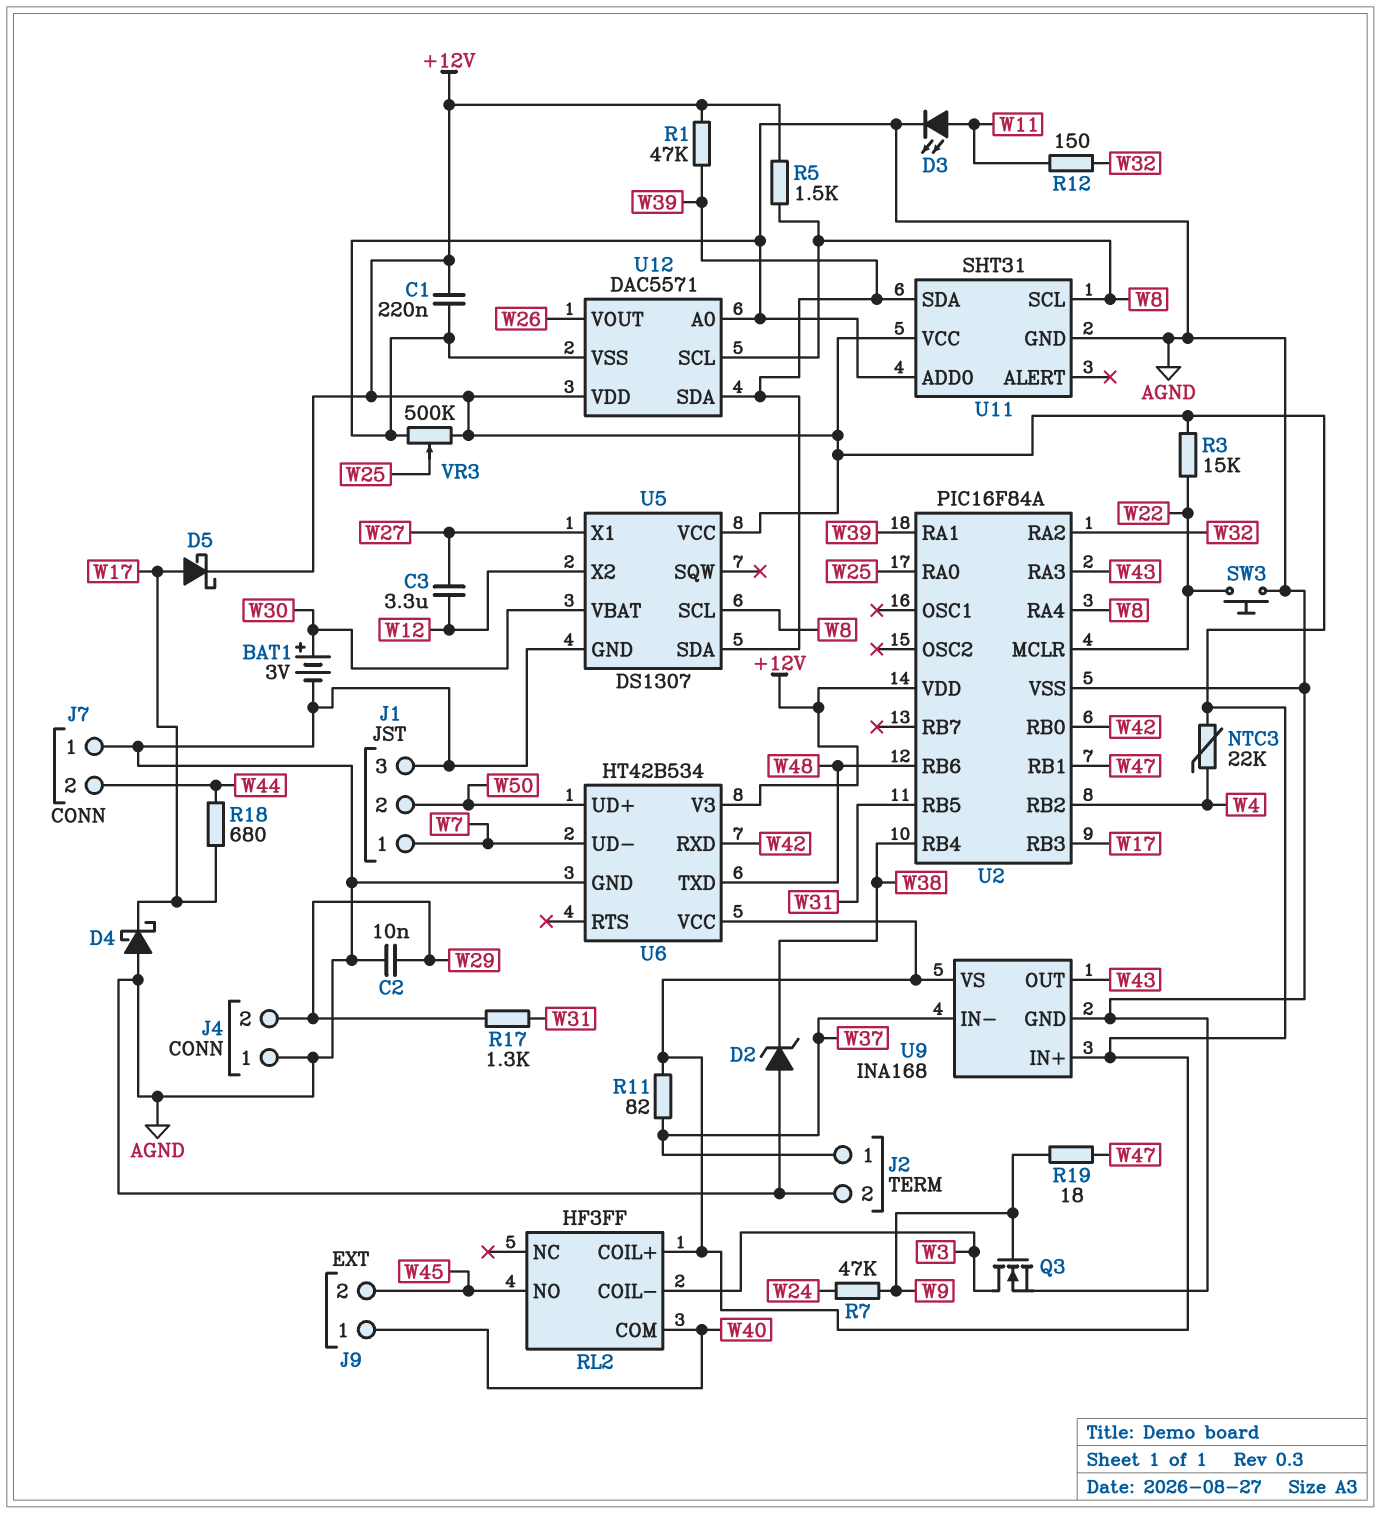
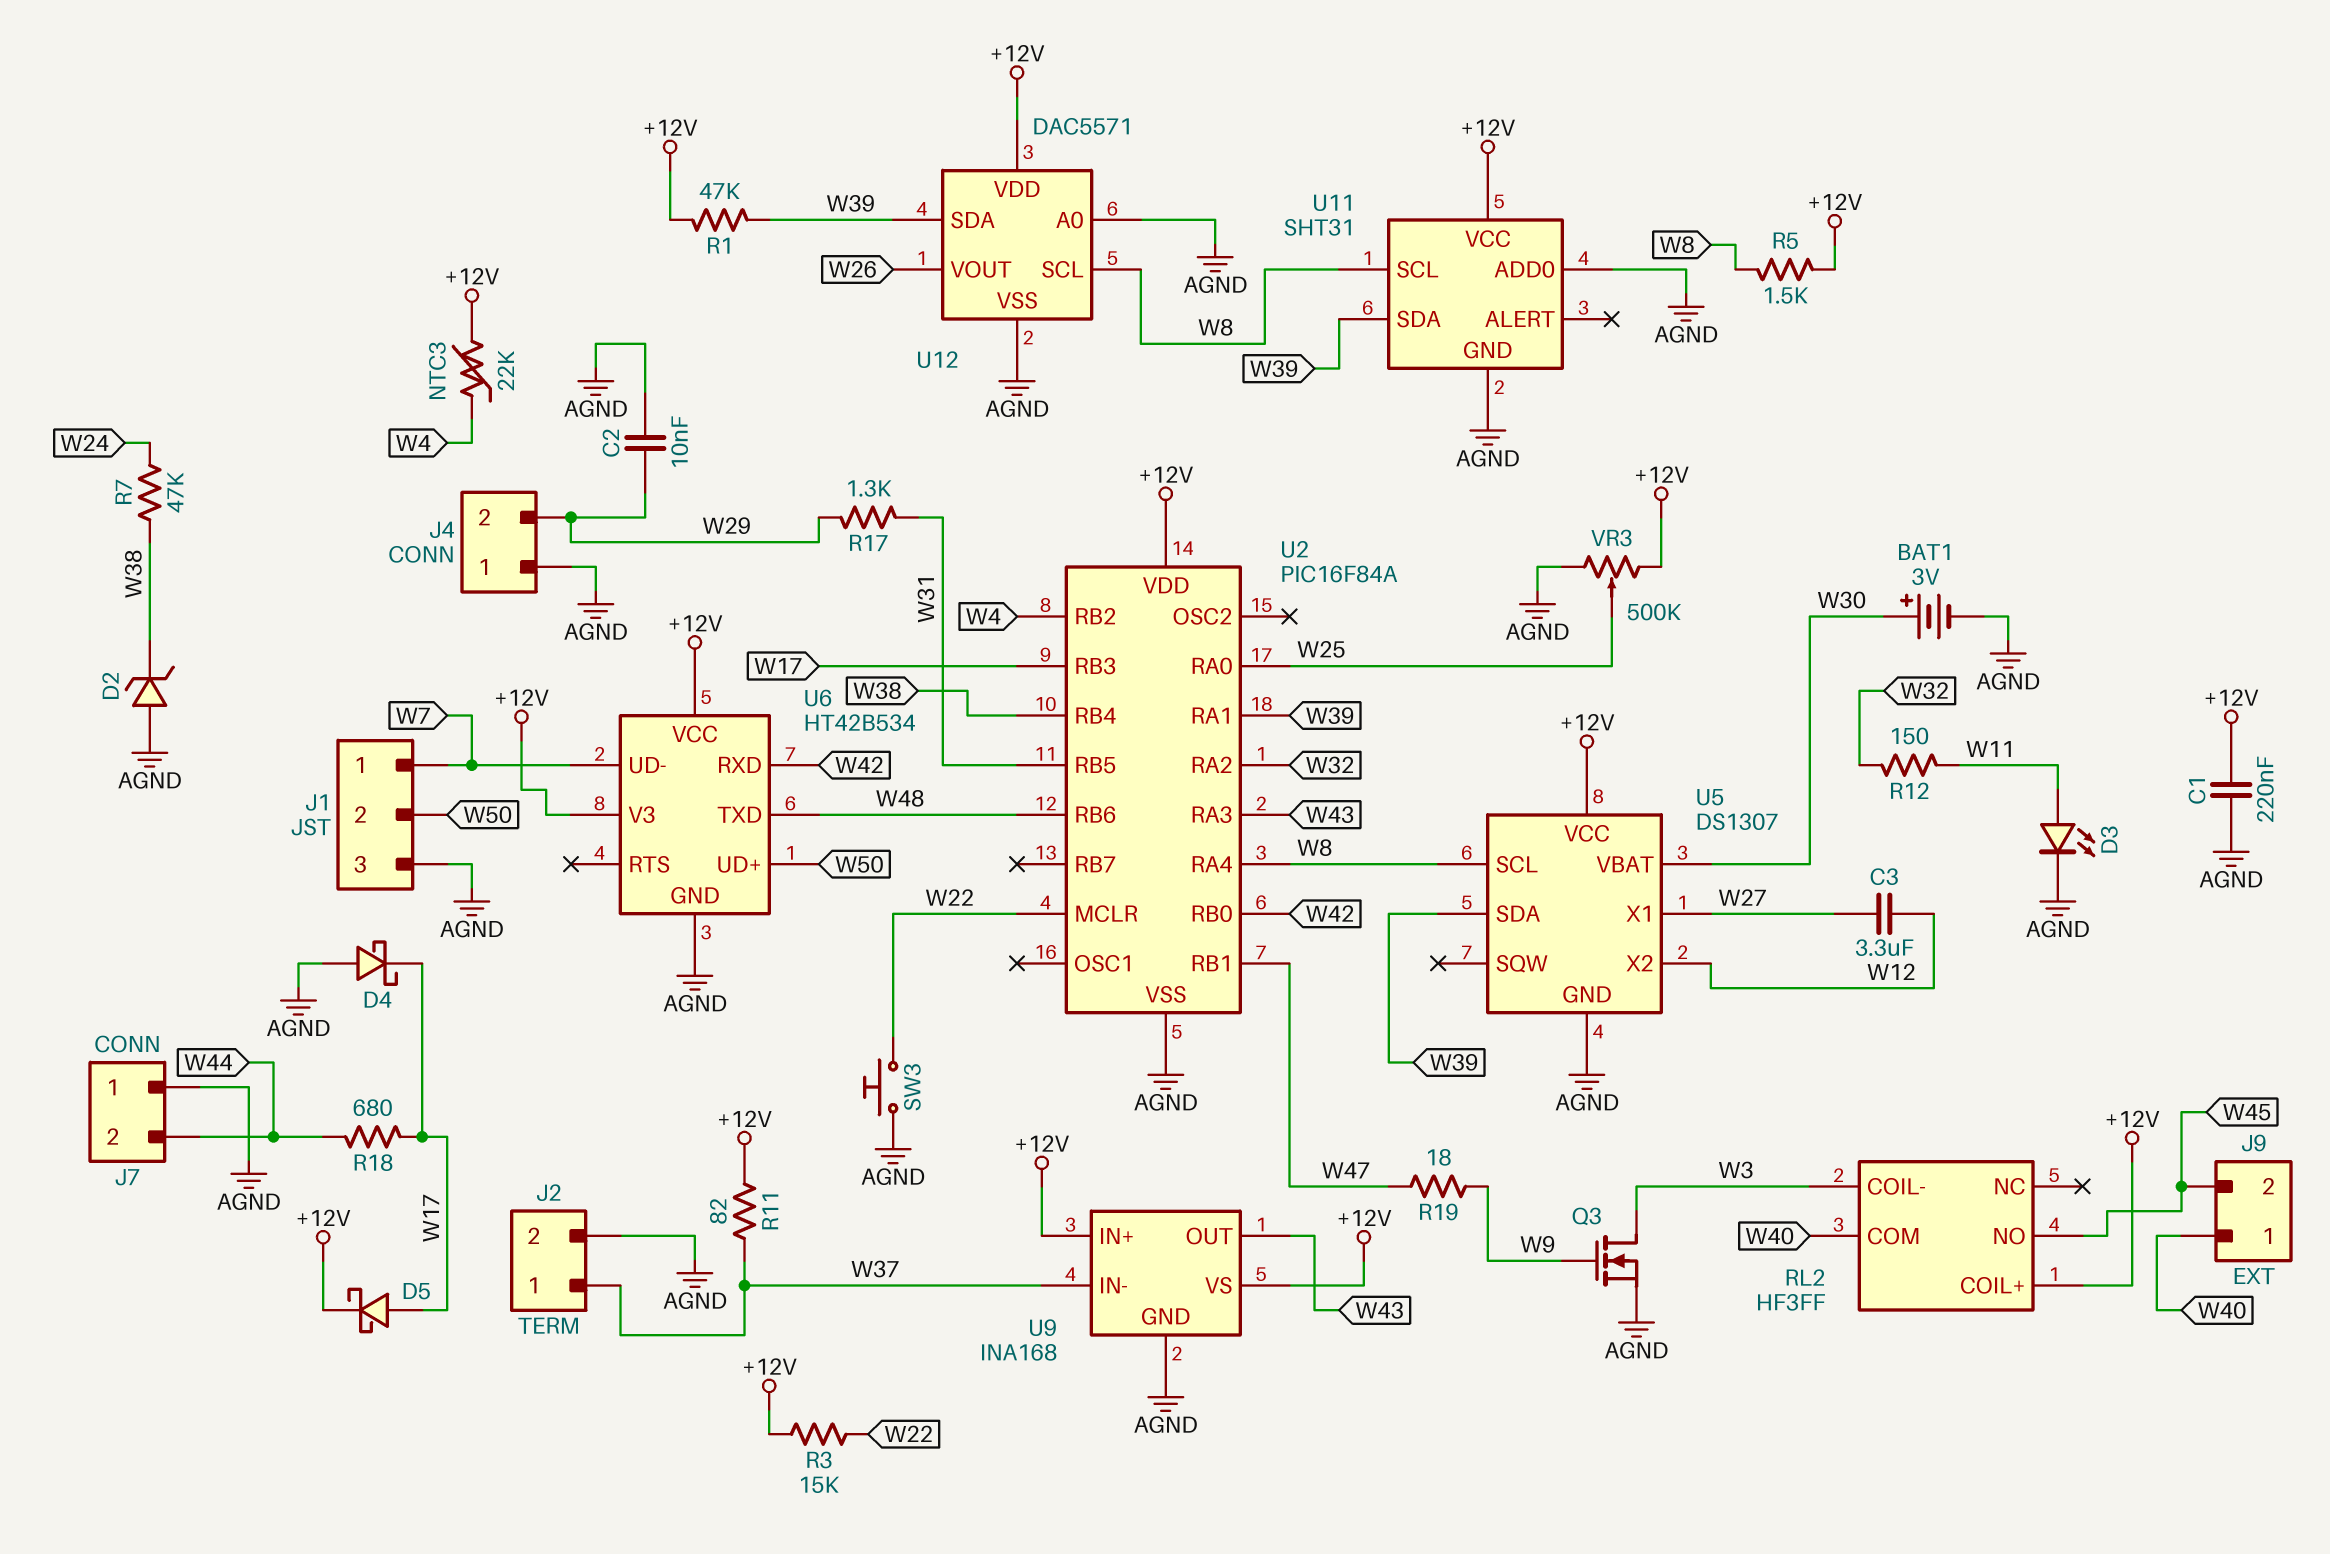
R7: 47k (W9, W24) -> 47k (W24, W38)

